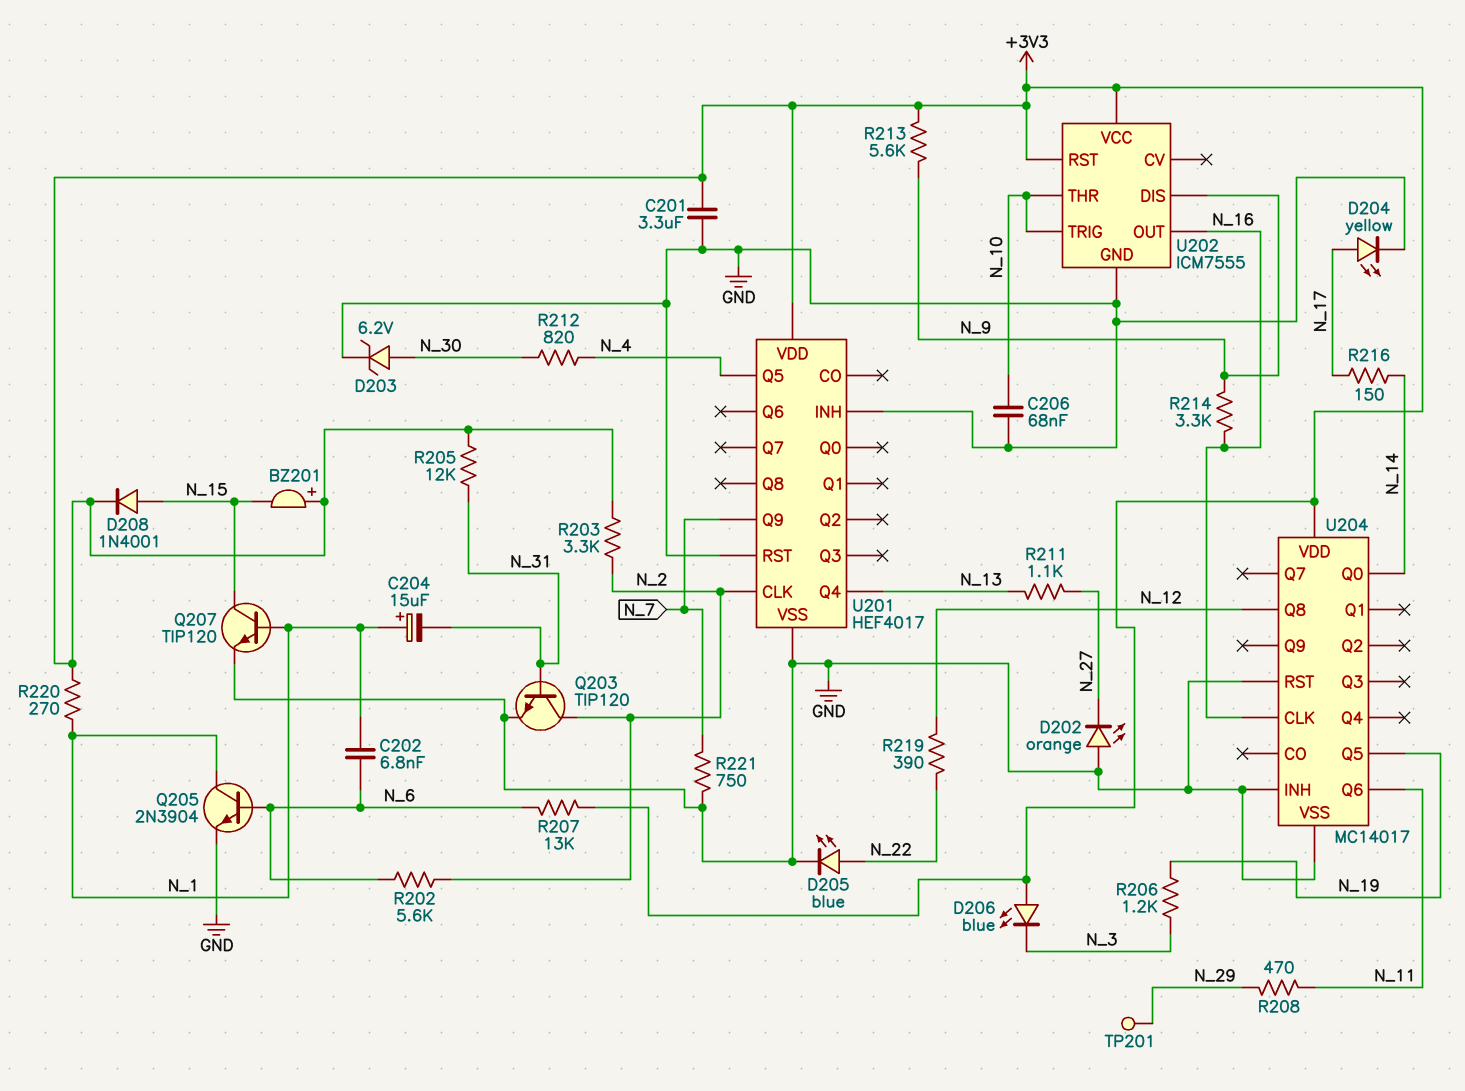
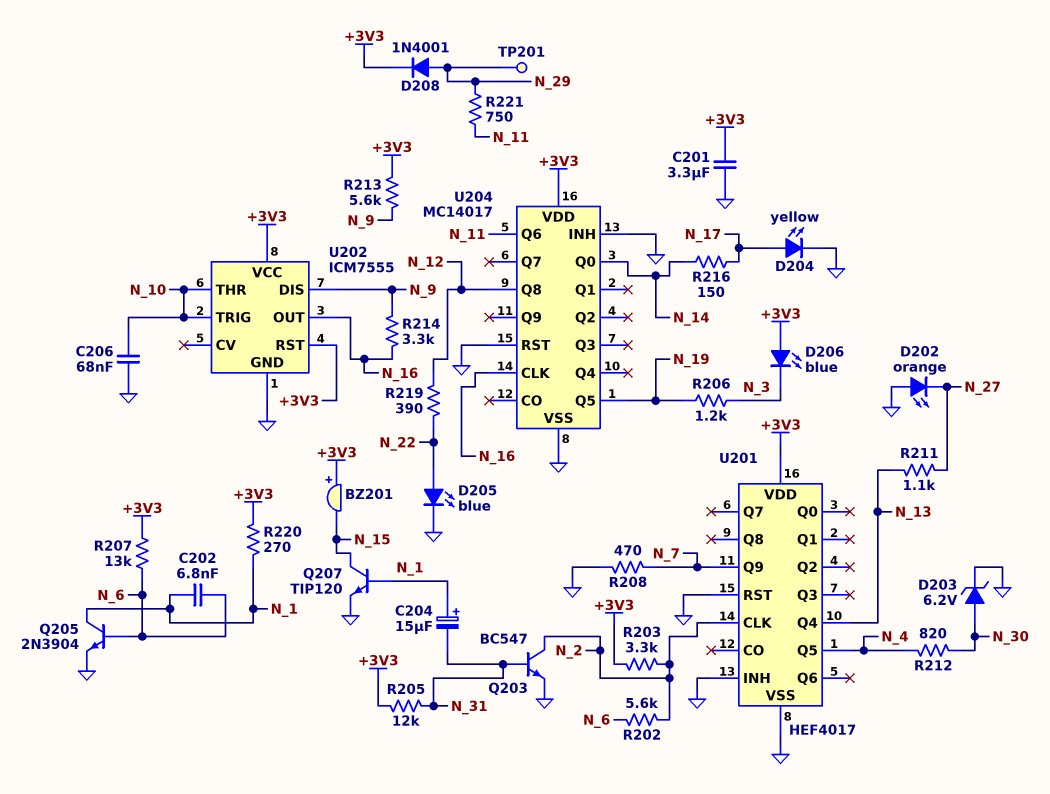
D208: diode 1N4001 (A N_15, K +3V3) -> diode 1N4001 (A N_29, K +3V3)
Q203: NPN TIP120 (B N_31, C N_2, E GND) -> NPN BC547 (B N_31, C N_2, E GND)
R208: 470 (N_11, N_29) -> 470 (GND, N_7)
R221: 750 (GND, N_7) -> 750 (N_11, N_29)

